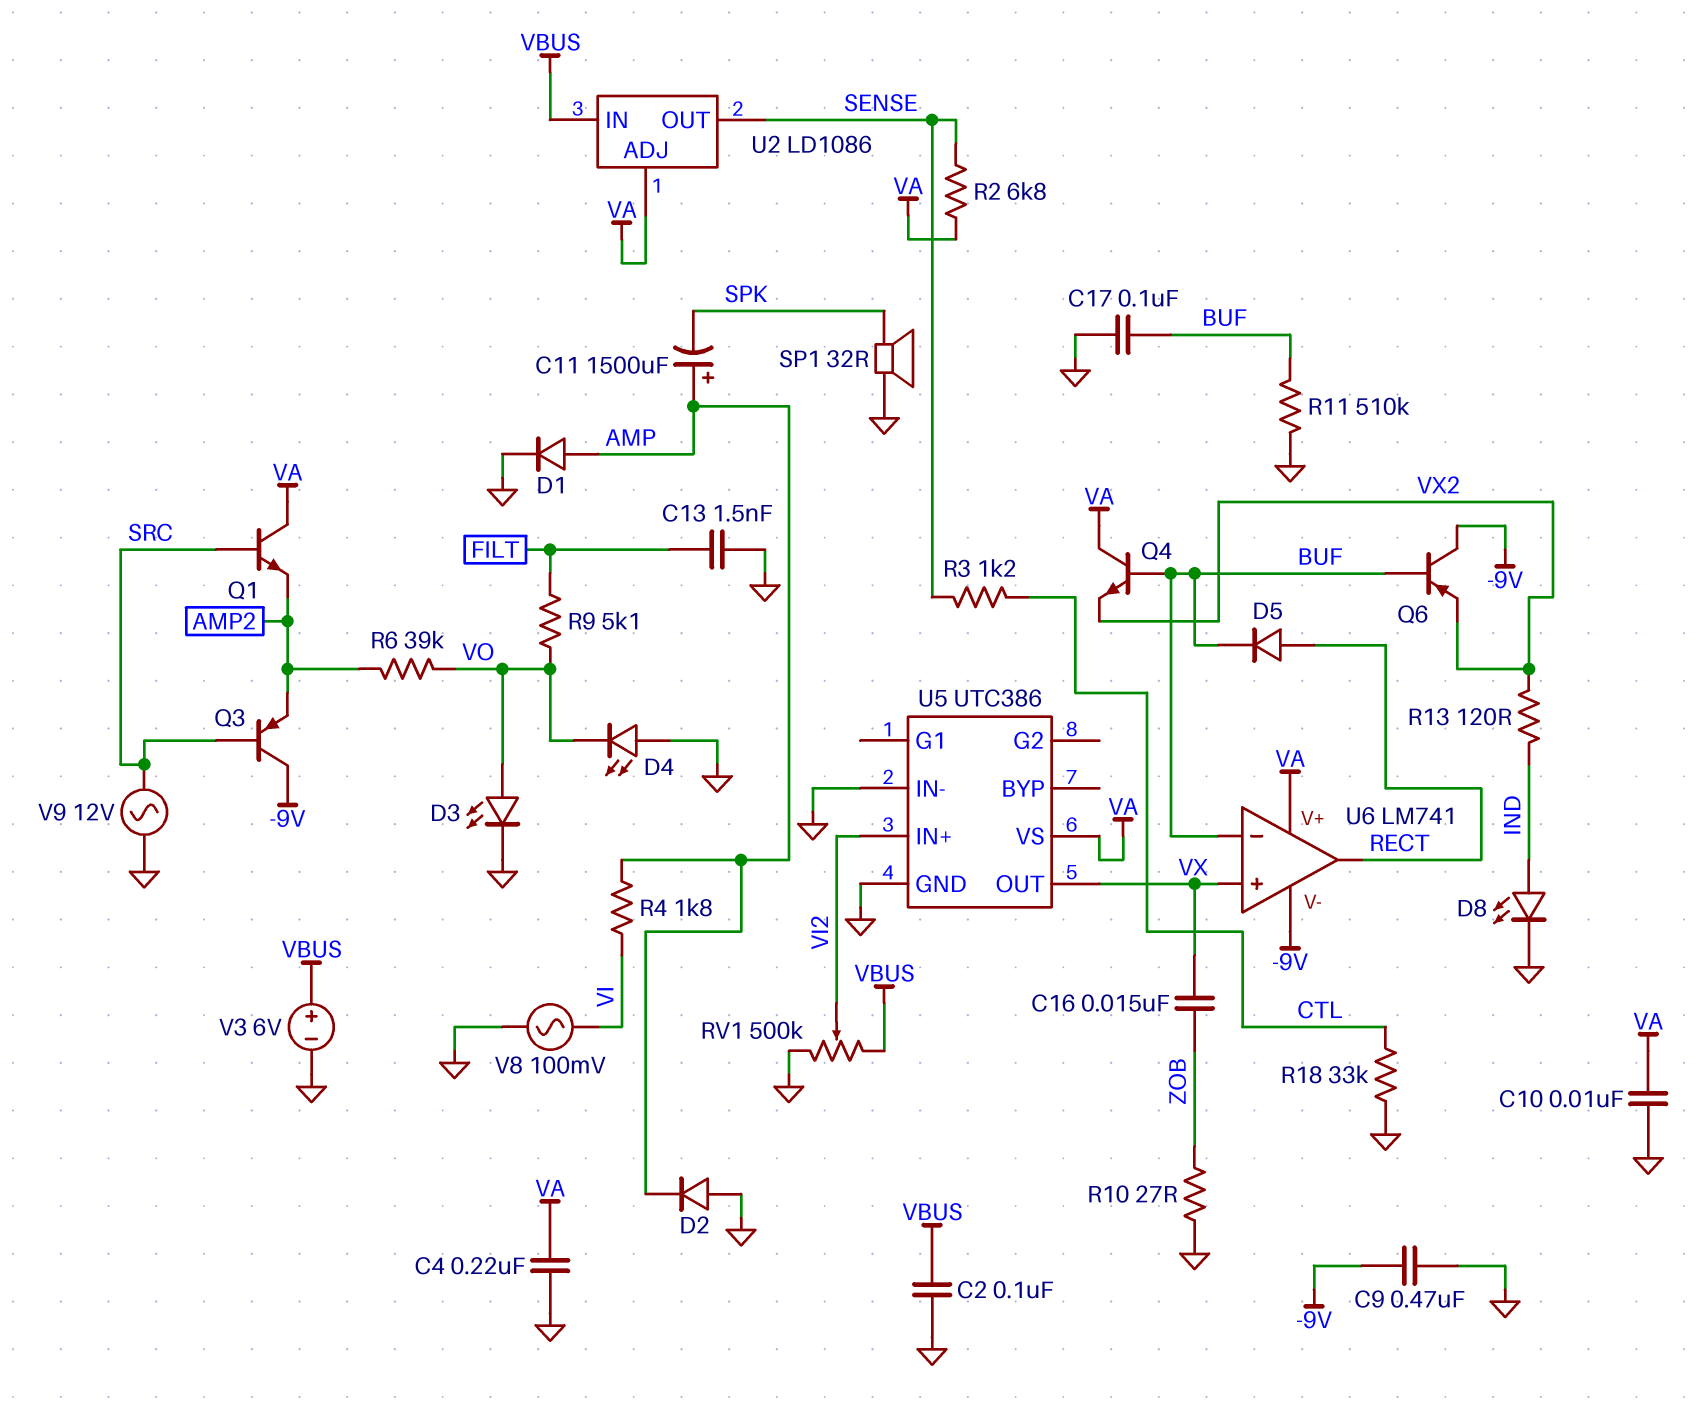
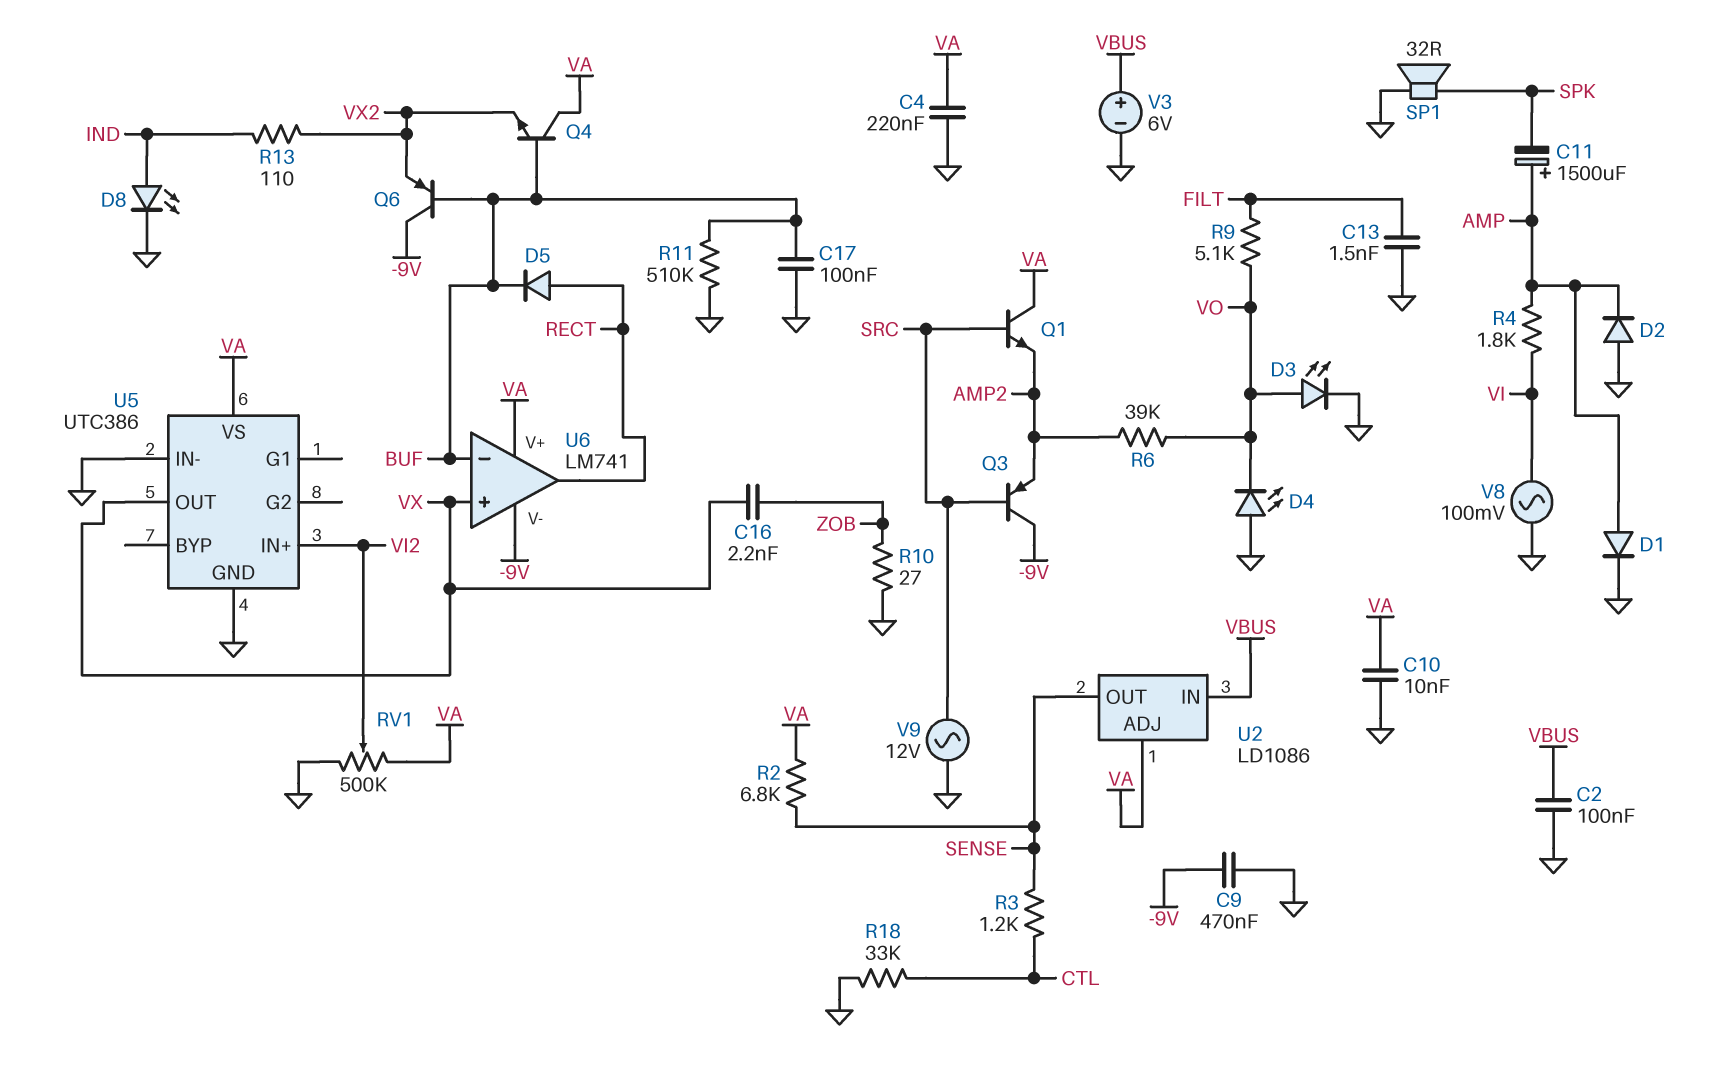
C16: 15nF (VX, ZOB) -> 2.2nF (VX, ZOB)
R13: 120 (IND, VX2) -> 110 (IND, VX2)
RV1: 500k (GND, VBUS, wiper VI2) -> 500k (GND, VA, wiper VI2)

